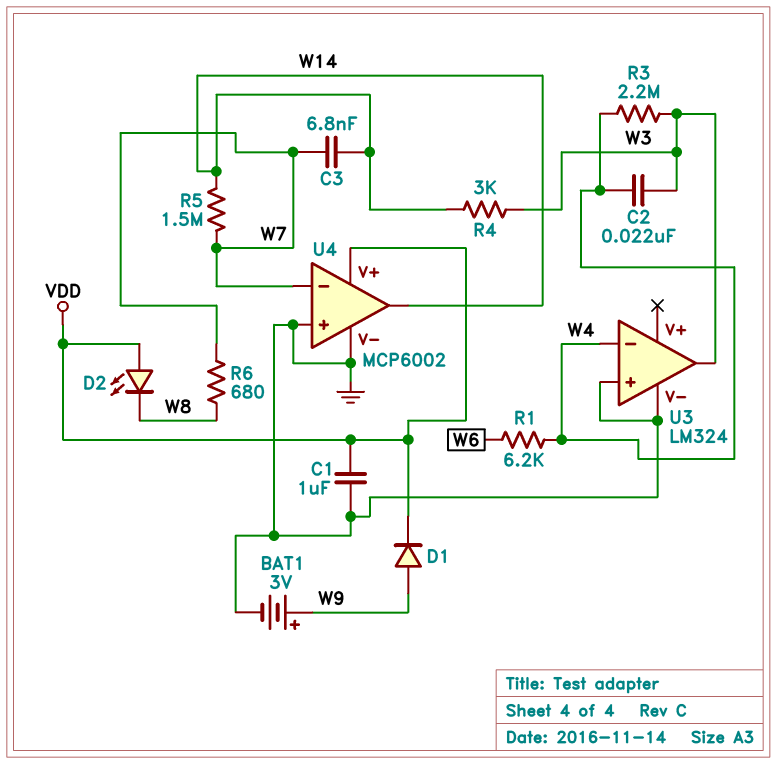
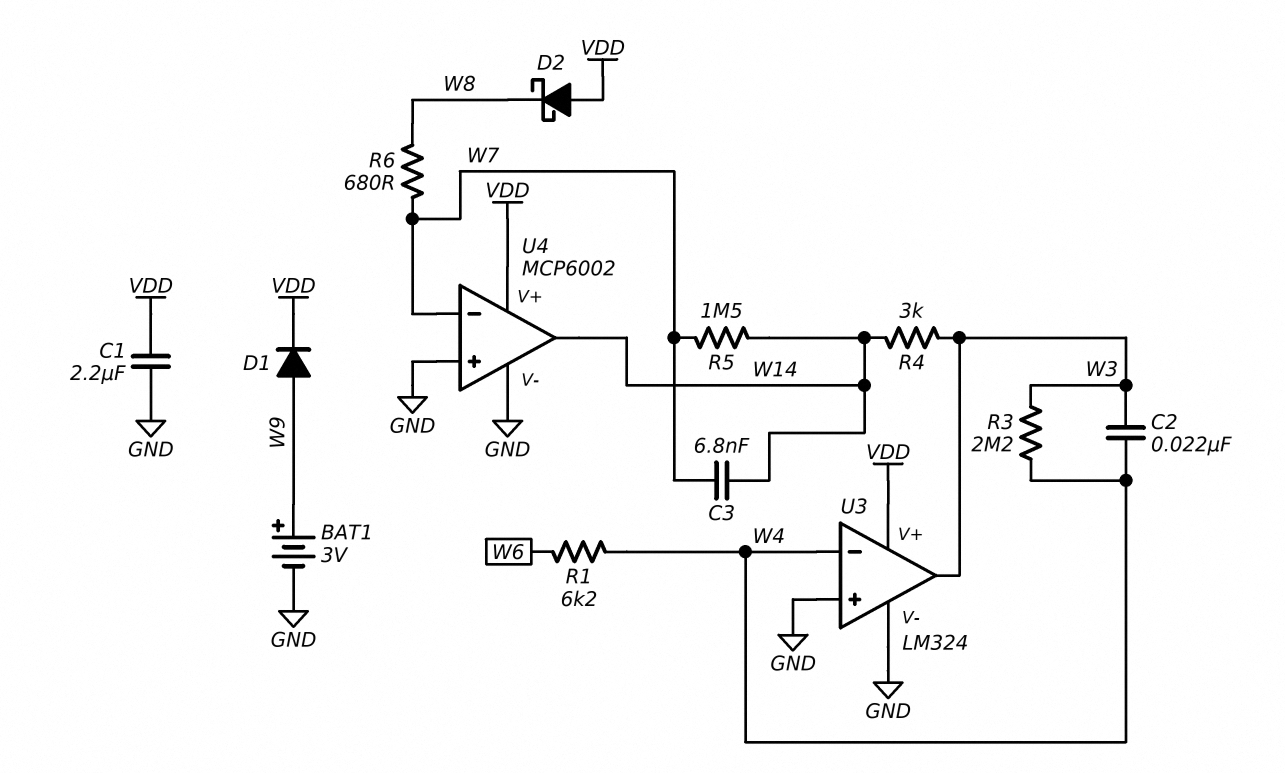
C1: 1uF (GND, VDD) -> 2.2uF (GND, VDD)
D2: LED (A VDD, K W8) -> schottky (A VDD, K W8)
U3 pin V+: none -> VDD

